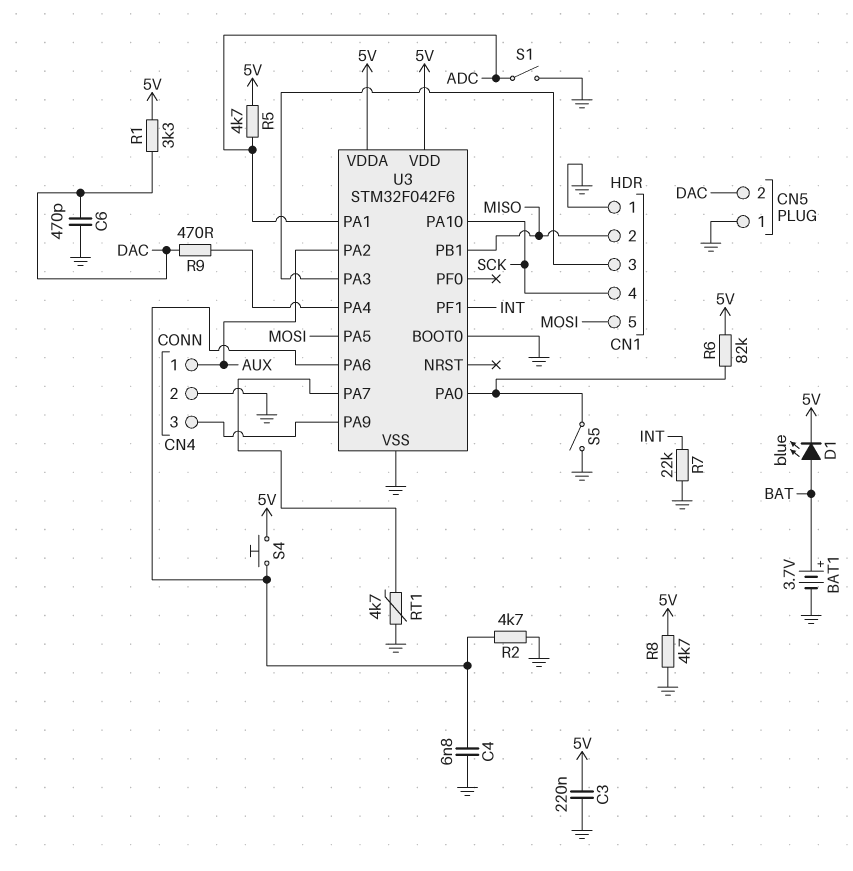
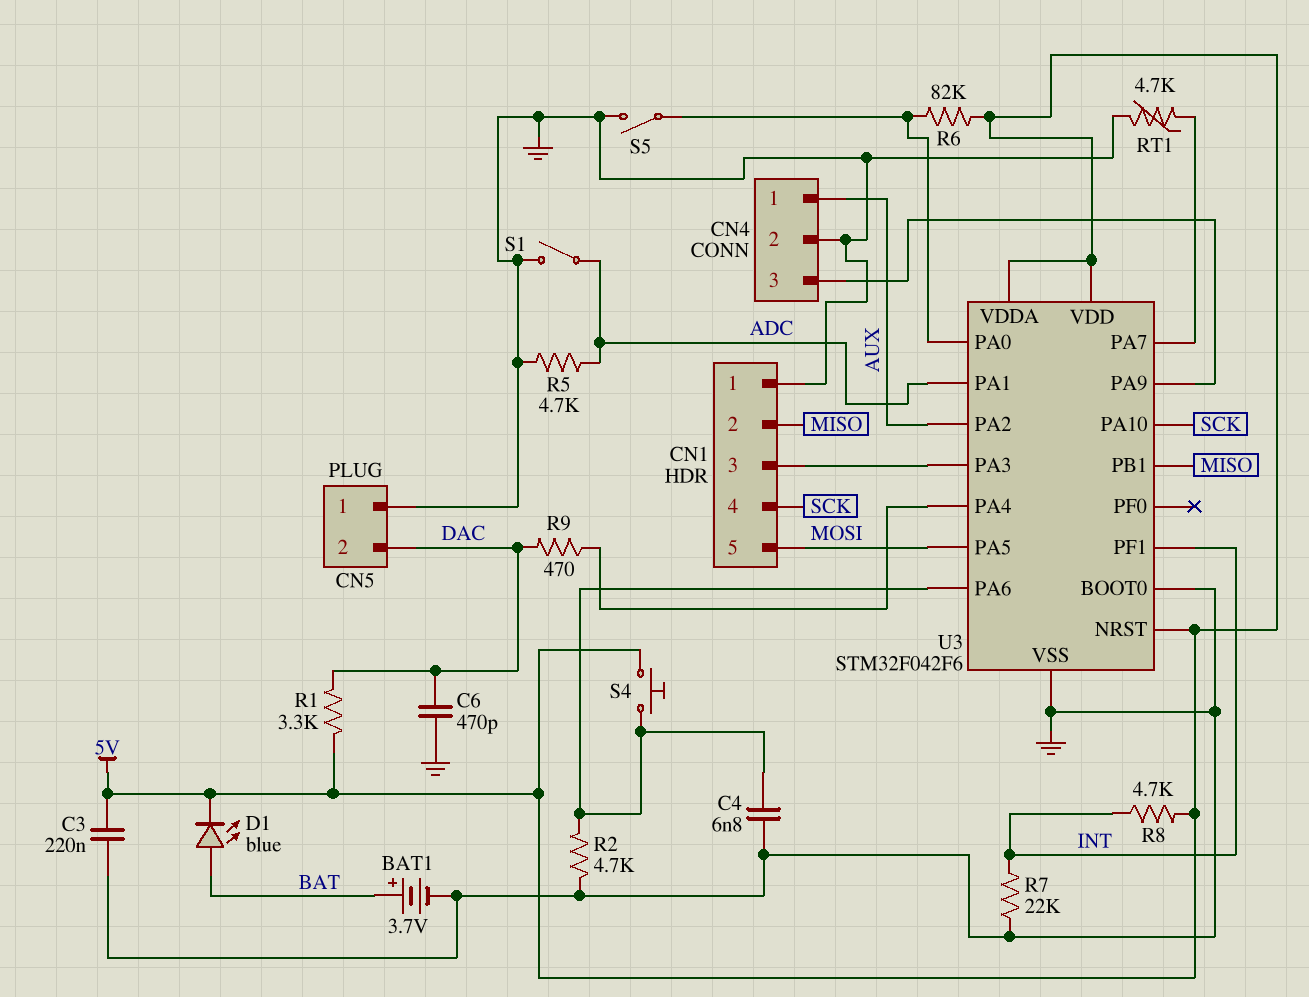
R5: 4.7k (5V, ADC) -> 4.7k (ADC, GND)
R8: 4.7k (5V, GND) -> 4.7k (5V, INT)
U3 pin NRST: none -> 5V

